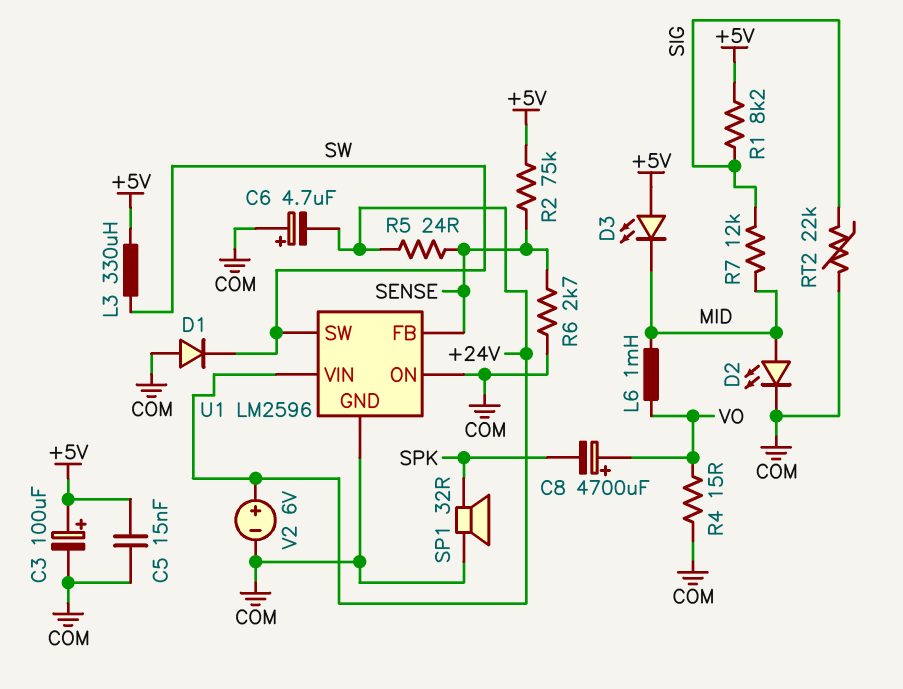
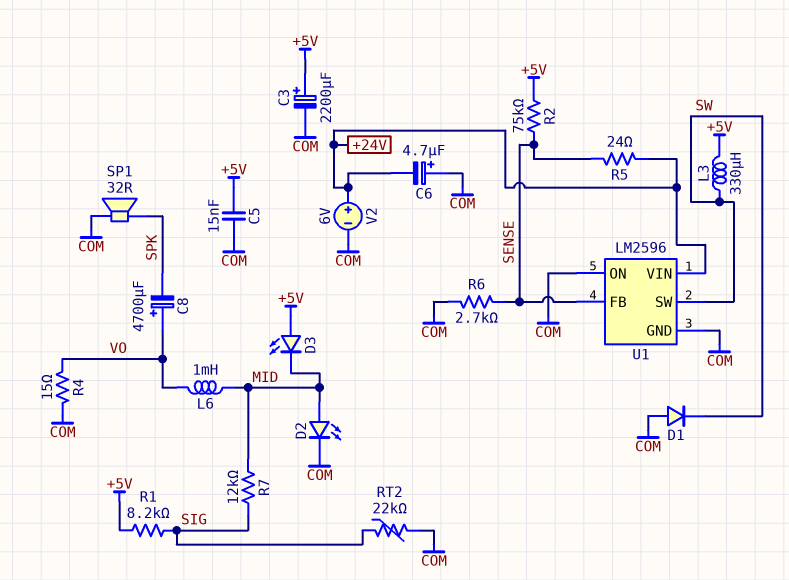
C3: 100uF (plus +5V, minus COM) -> 2200uF (plus +5V, minus COM)

